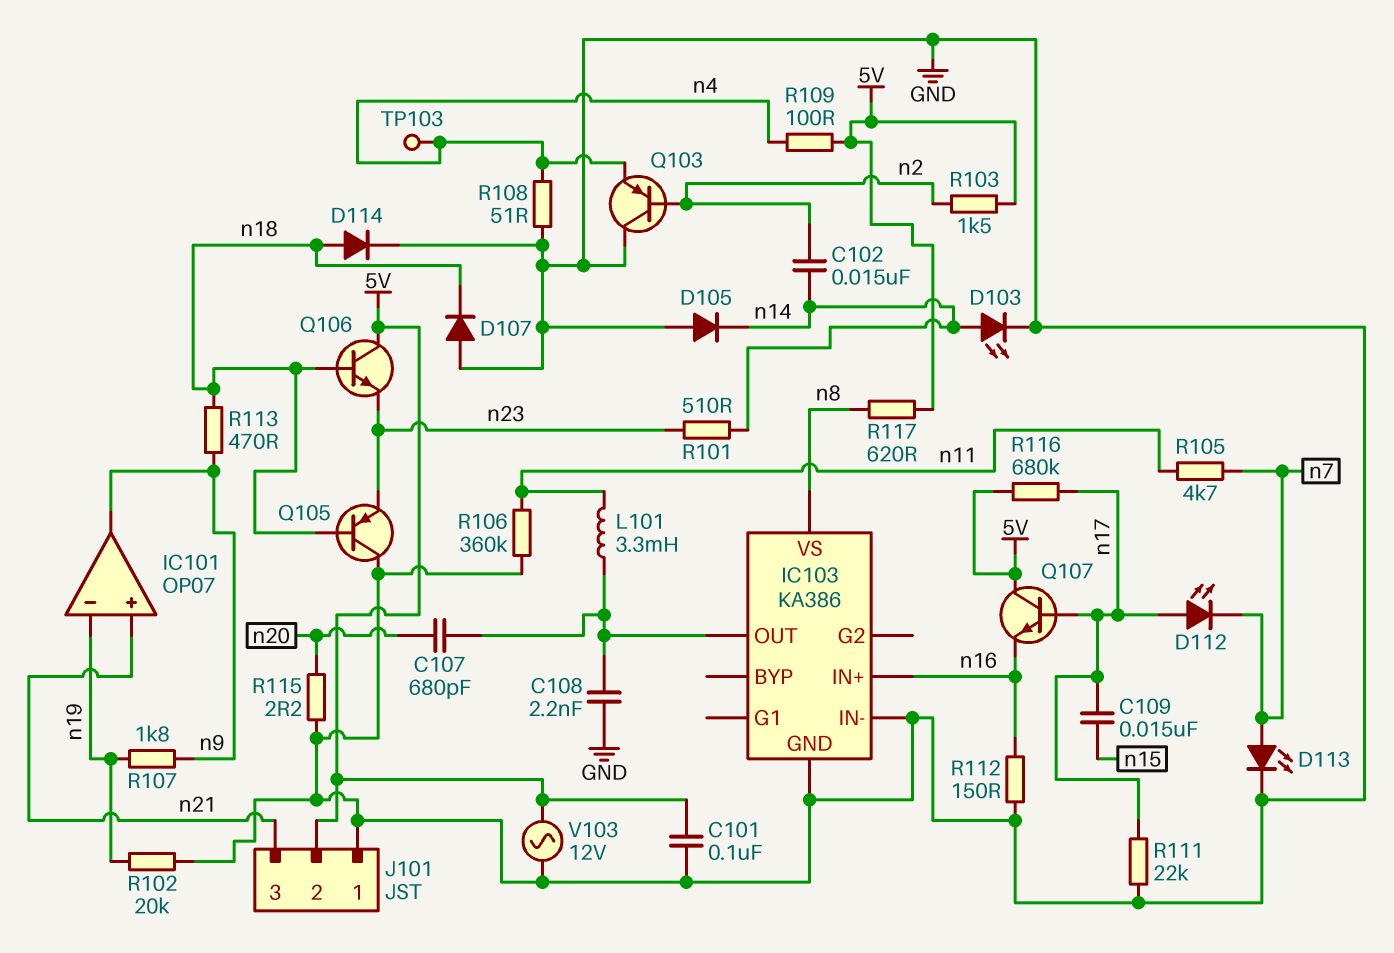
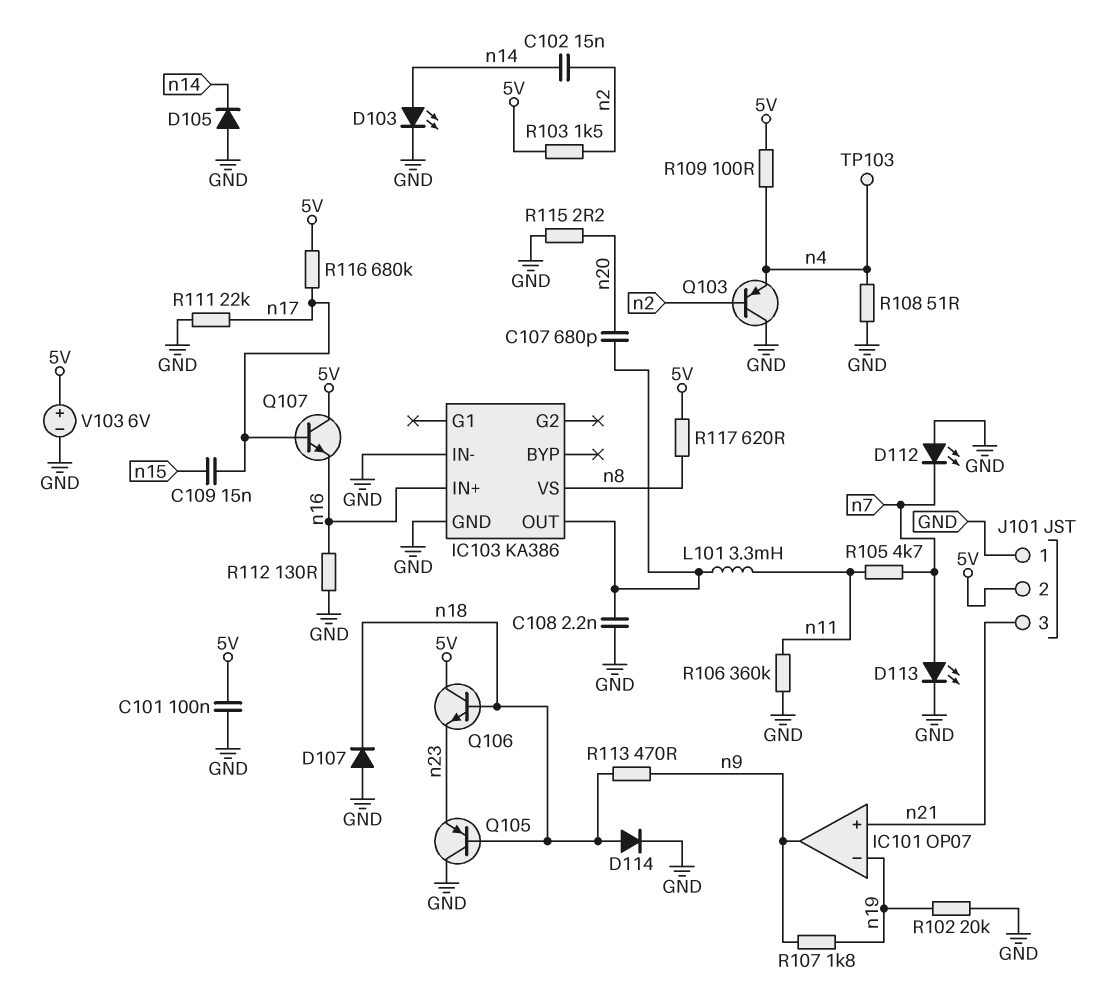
D112: LED (A n17, K n7) -> LED (A GND, K n7)
R101: 510 (n14, n23) -> none
R112: 150 (GND, n16) -> 130 (GND, n16)
V103: AC 12V (5V, GND) -> 6V (plus 5V, minus GND)

